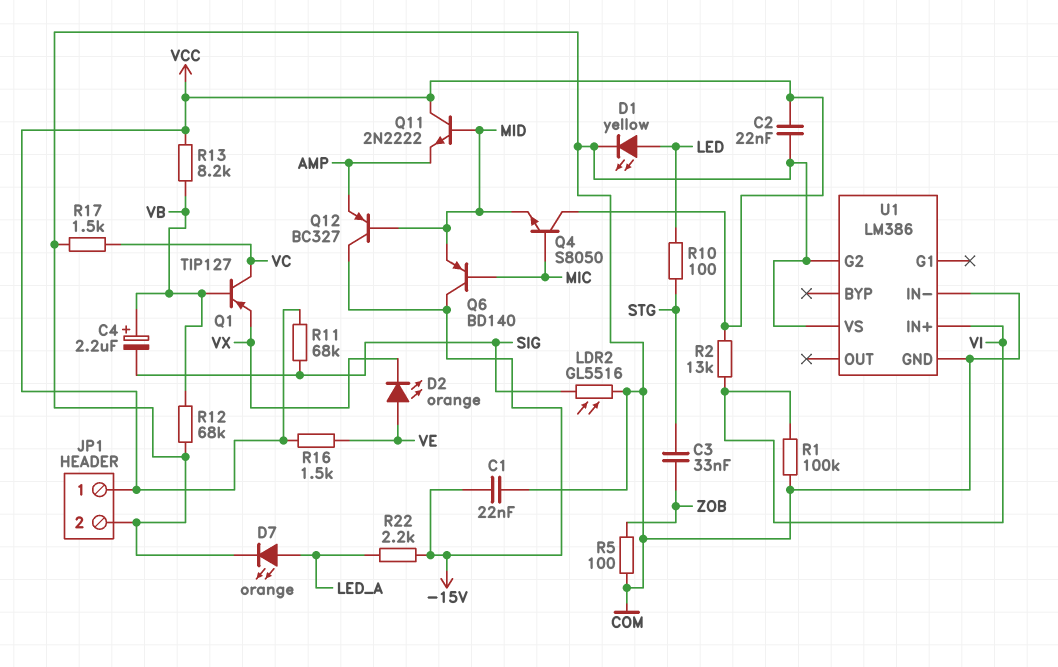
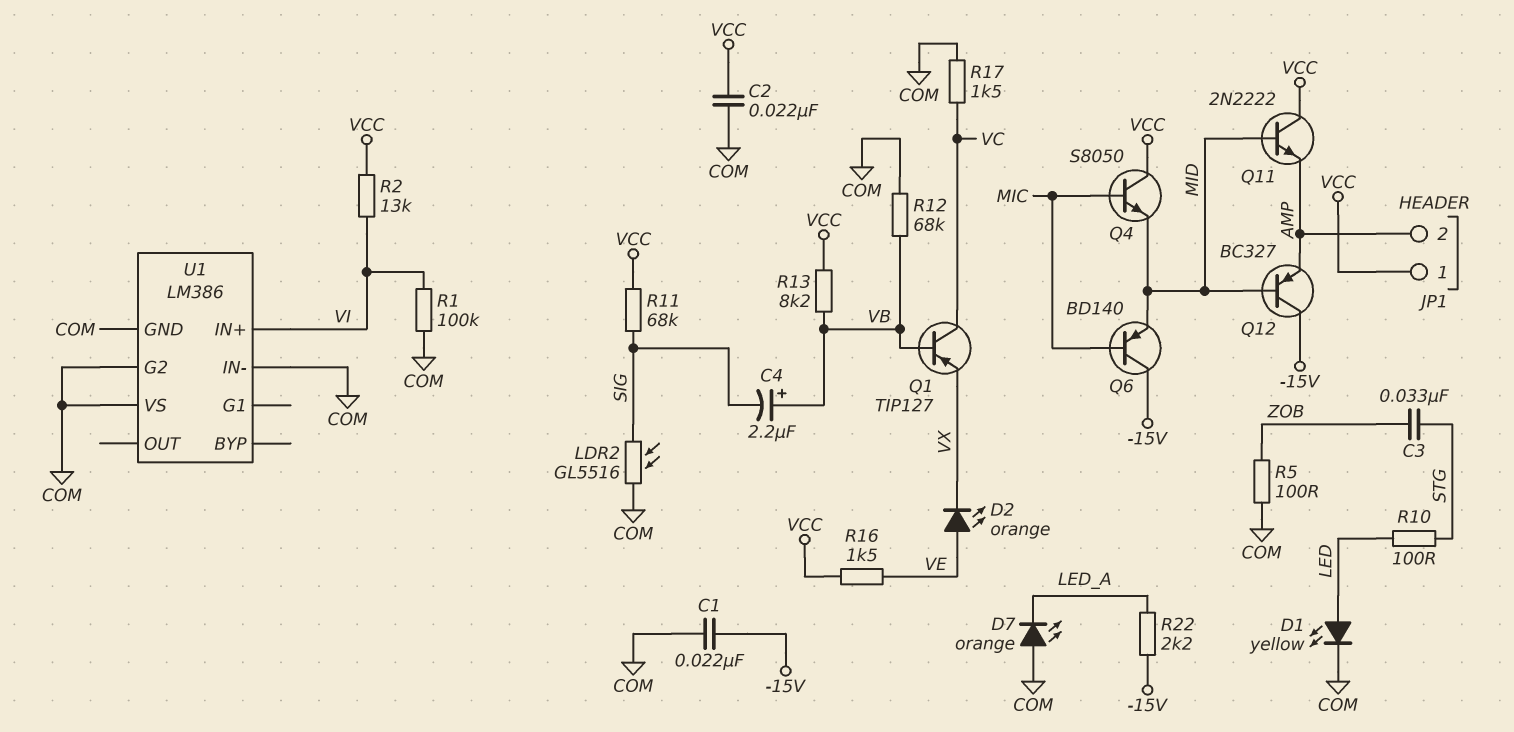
D7: LED orange (A LED_A, K COM) -> LED orange (A COM, K LED_A)
JP1 pin 2: COM -> AMP

